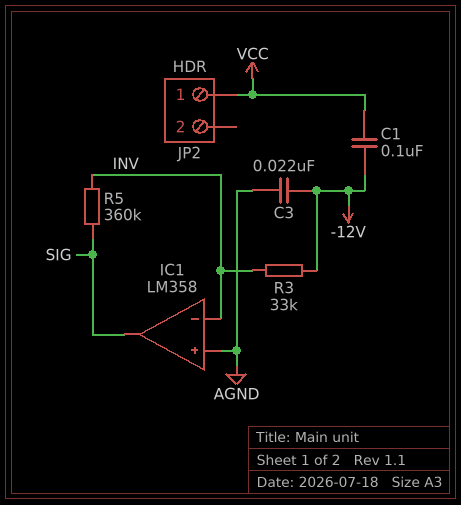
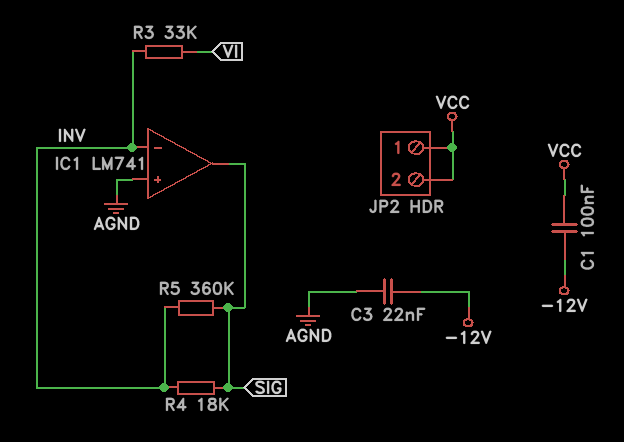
IC1: LM358 -> LM741
JP2 pin 2: none -> VCC
R3: 33k (-12V, INV) -> 33k (INV, VI)
R4: none -> 18k (INV, SIG)

